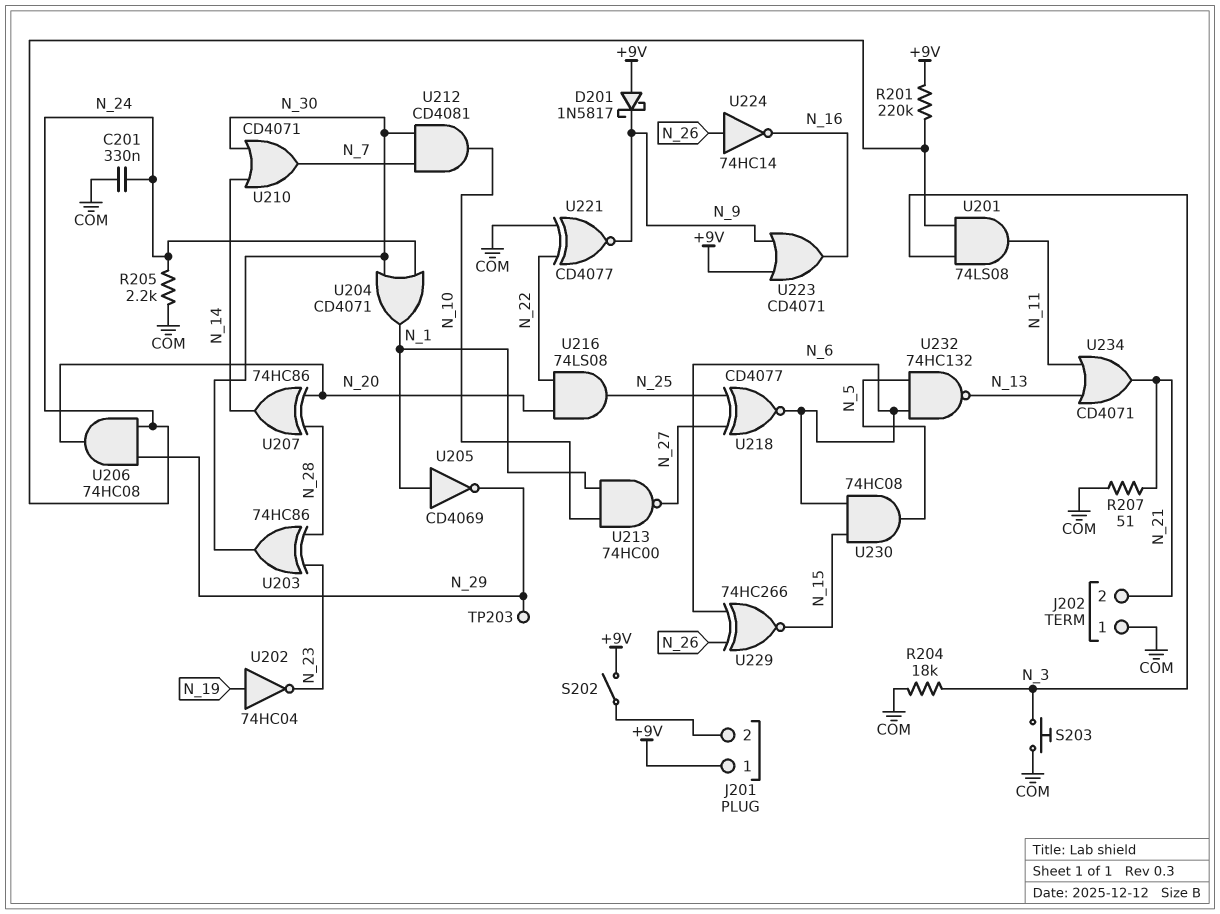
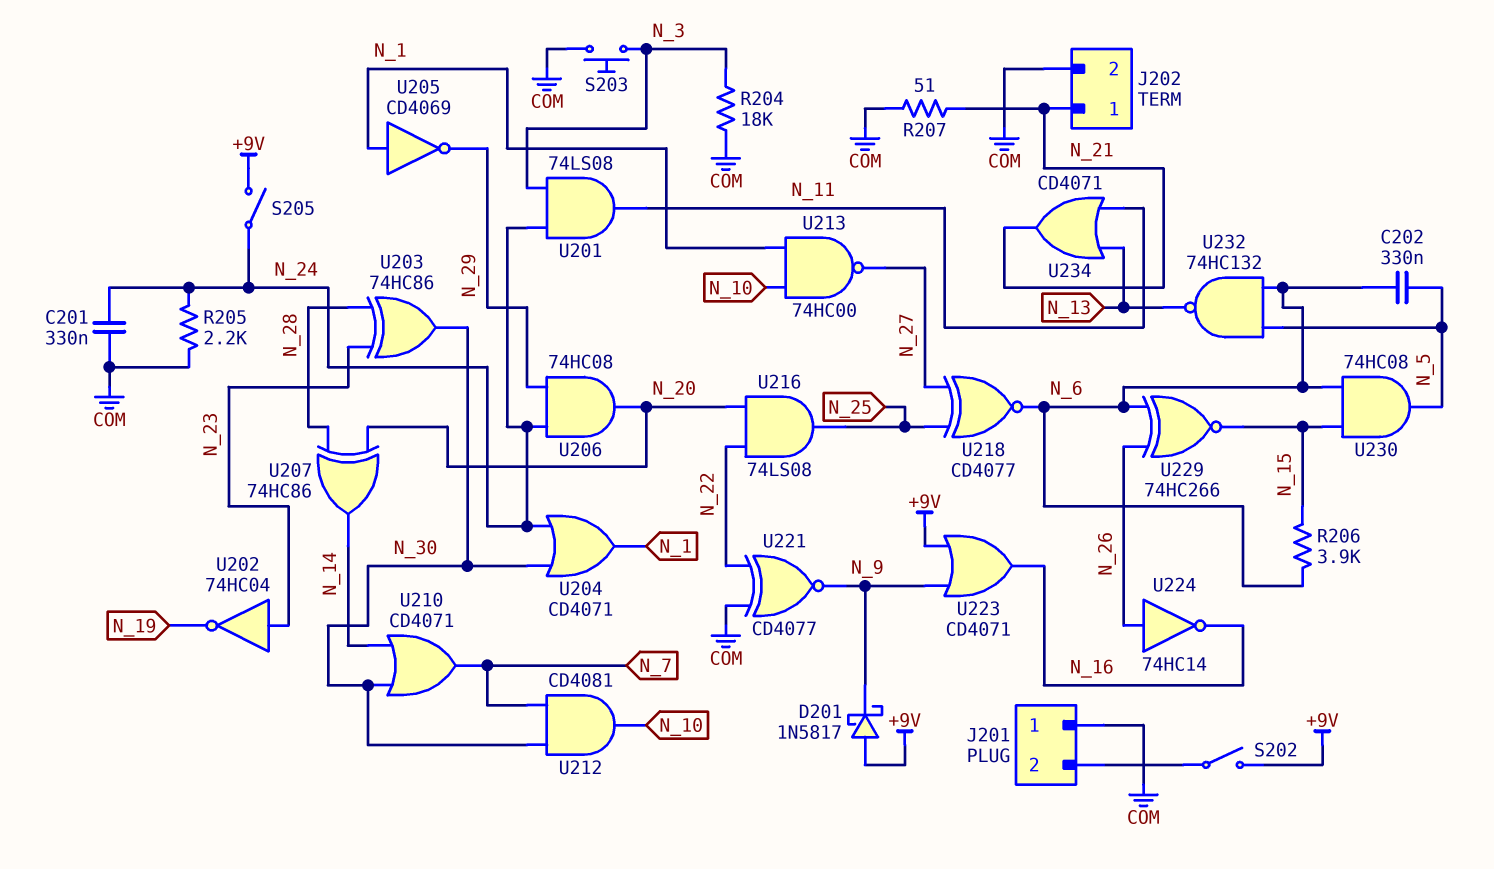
C202: none -> 330nF (N_5, N_6)
J201 pin 1: +9V -> COM
J202 pin 1: COM -> N_21
J202 pin 2: N_21 -> COM
R201: 220k (+9V, N_24) -> none
R206: none -> 3.9k (N_6, N_15)
S205: none -> switch (+9V, N_24)
TP203: test point (N_29) -> none
U202: NOT 74HC04 (in N_19, out N_23) -> NOT 74HC04 (in N_23, out N_19)

